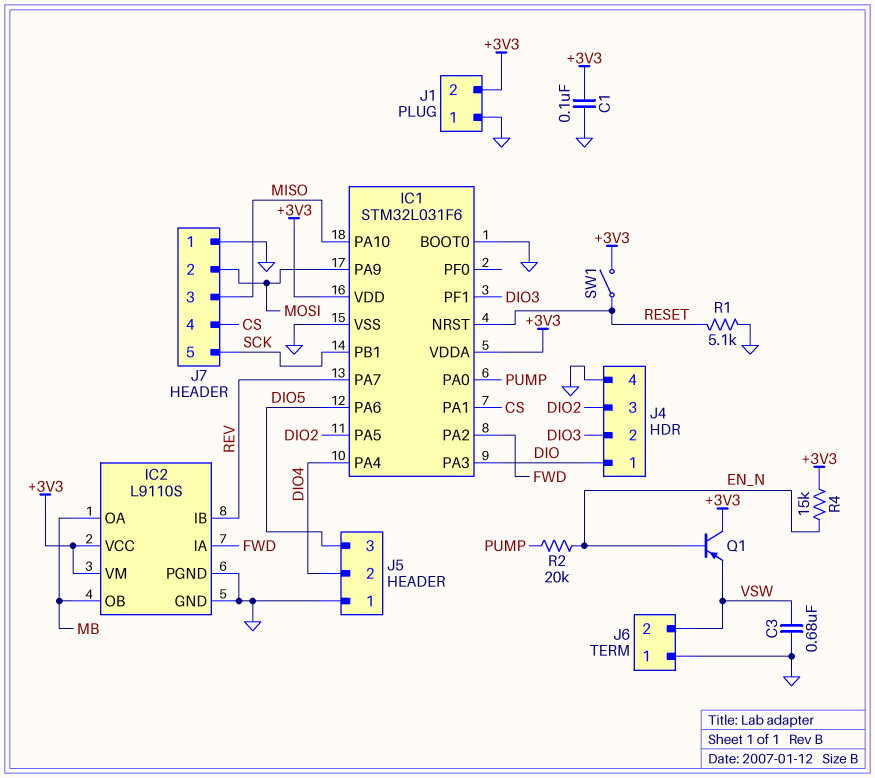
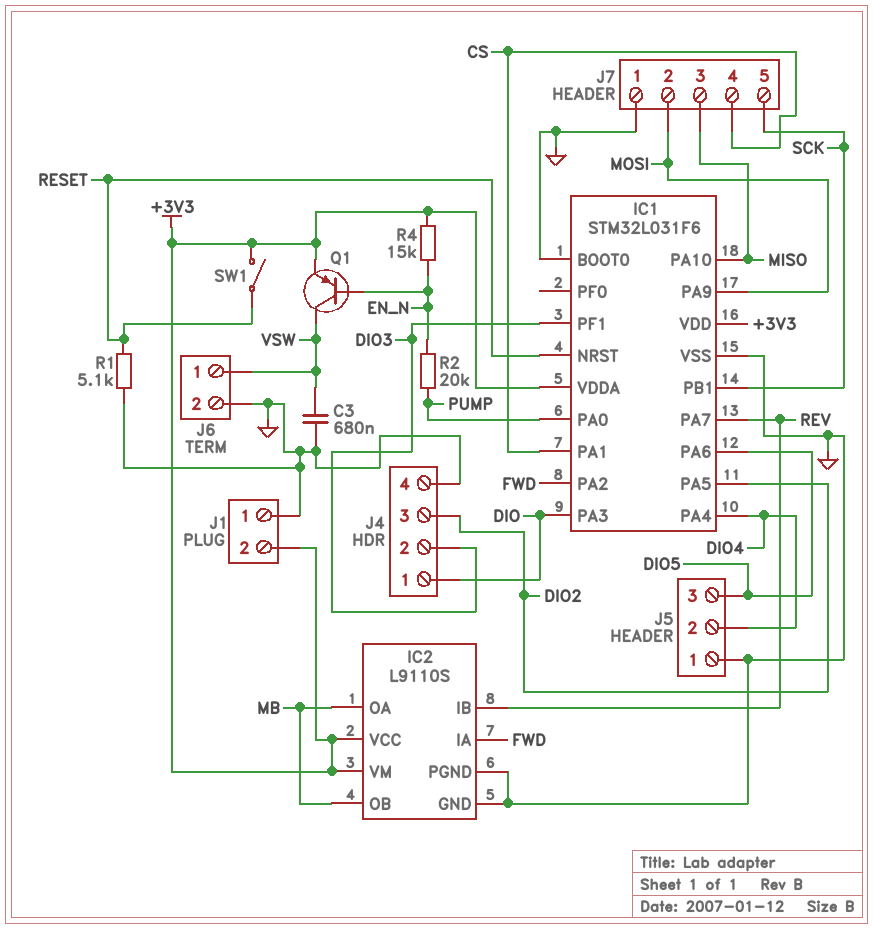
C1: 100nF (+3V3, GND) -> none
J6 pin 1: GND -> VSW
J6 pin 2: VSW -> GND
Q1: PNP (B EN_N, C +3V3, E VSW) -> PNP (B EN_N, C VSW, E +3V3)

